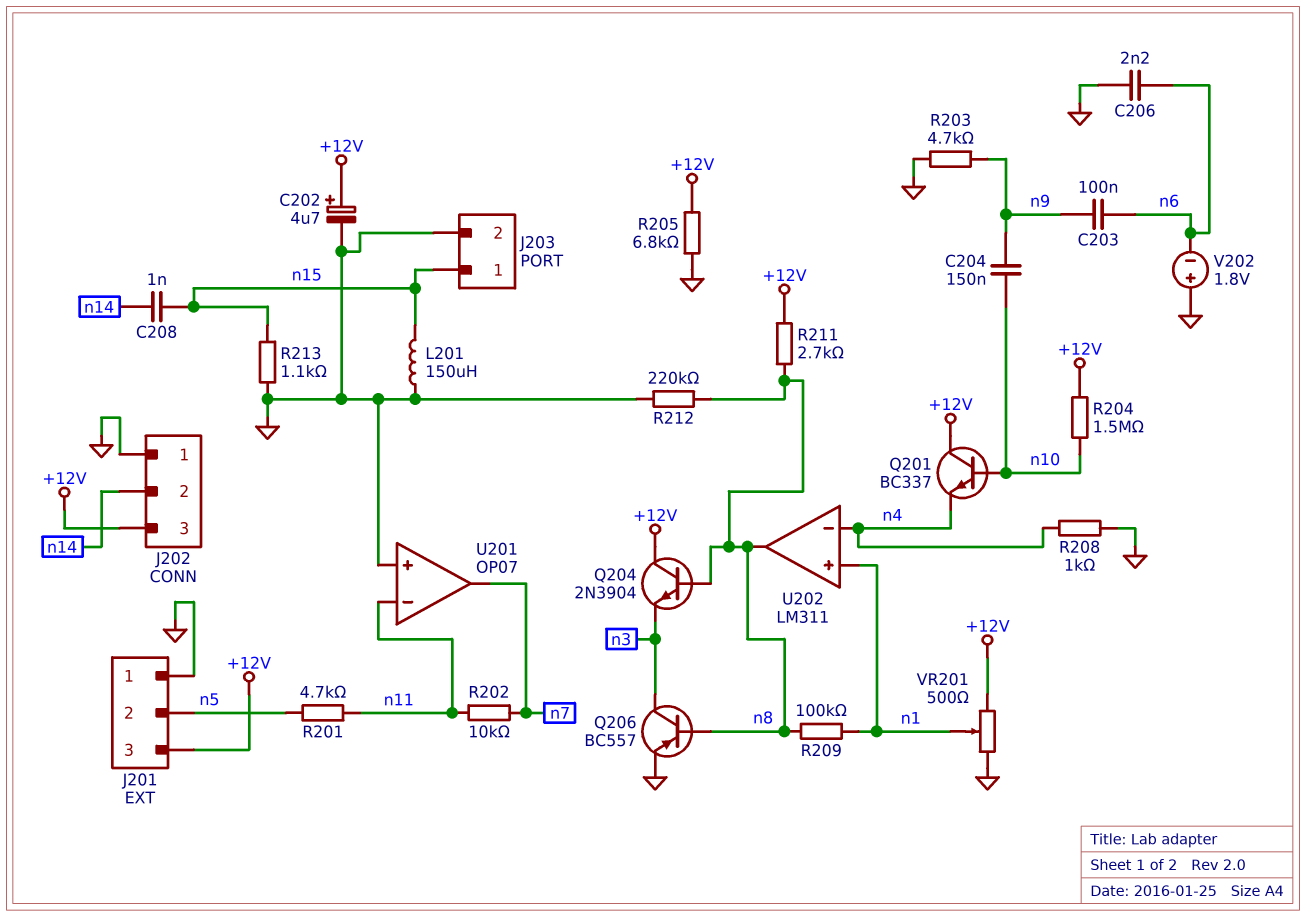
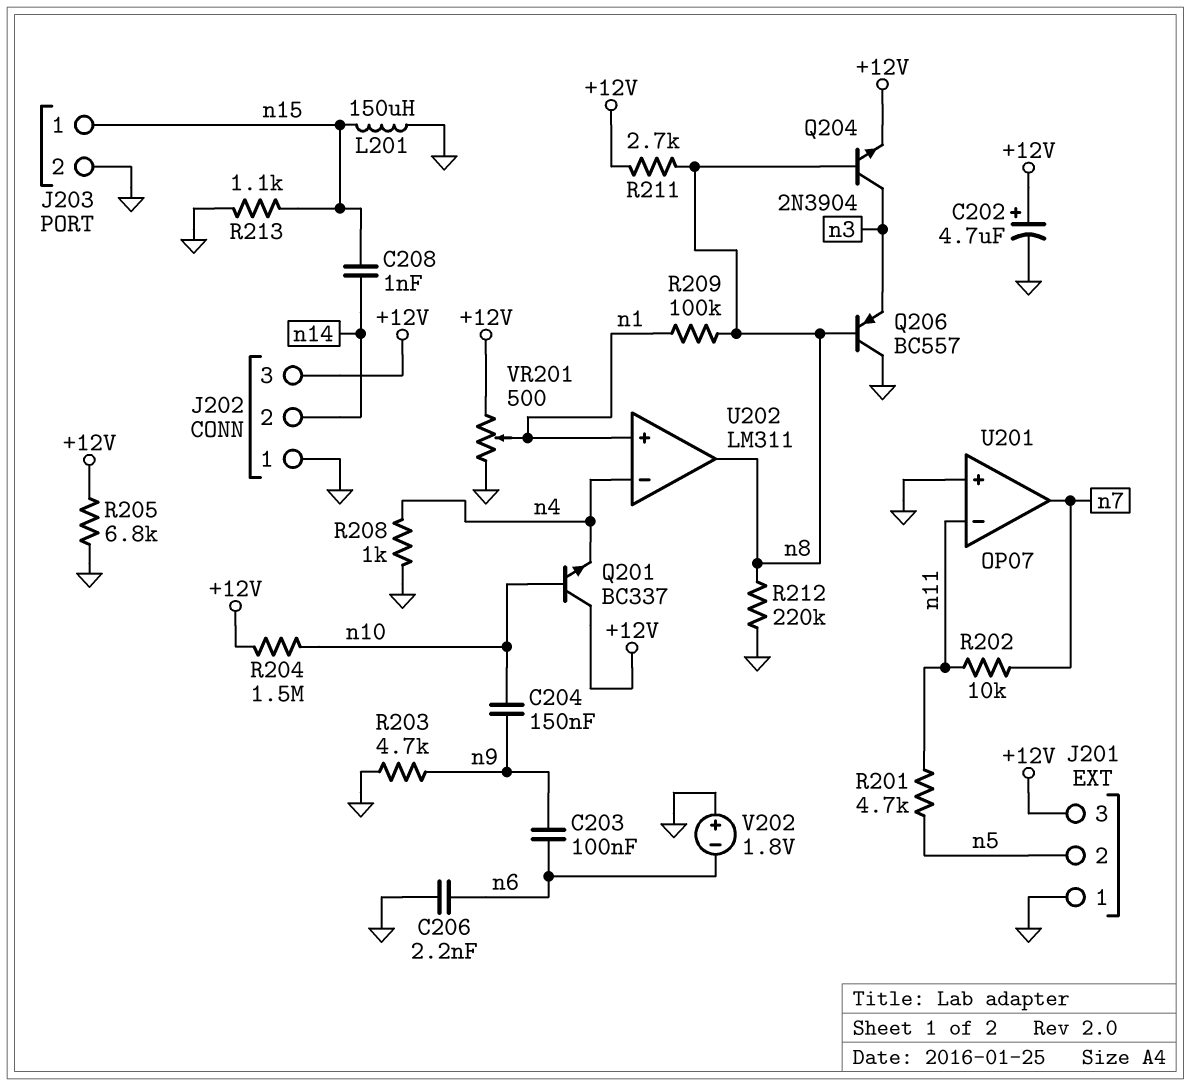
Q204: NPN 2N3904 (B n8, C +12V, E n3) -> NPN 2N3904 (B n8, C n3, E +12V)
Q206: PNP BC557 (B n8, C n3, E GND) -> PNP BC557 (B n8, C GND, E n3)

